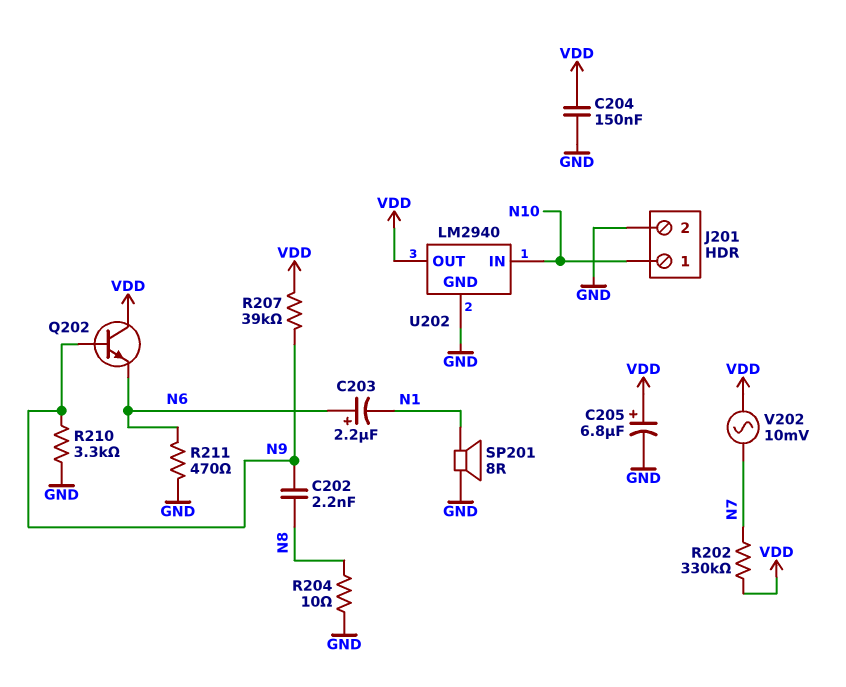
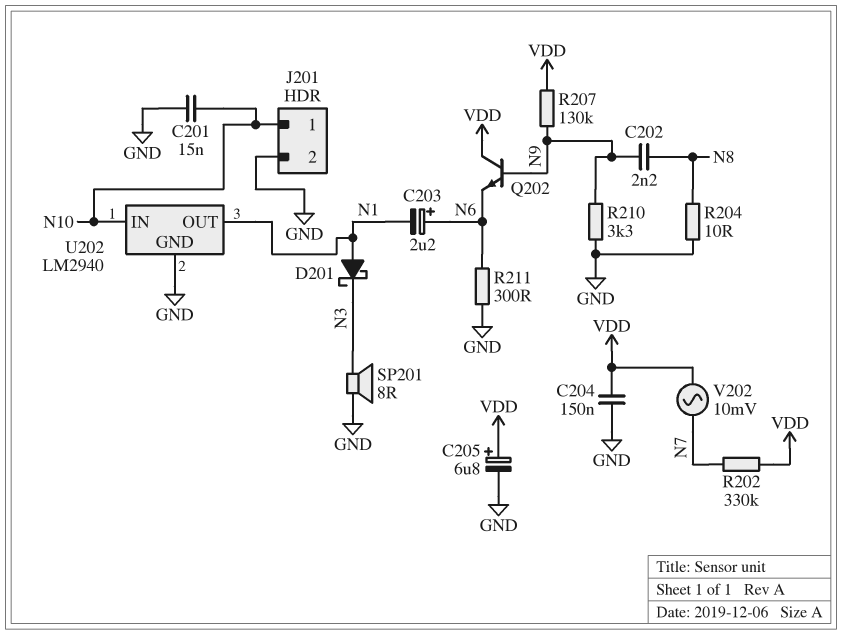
C201: none -> 15nF (GND, N10)
D201: none -> schottky (A N1, K N3)
R207: 39k (N9, VDD) -> 130k (N9, VDD)
R211: 470 (GND, N6) -> 300 (GND, N6)
SP201: speaker 8R (GND, N1) -> speaker 8R (GND, N3)
U202 pin OUT: VDD -> N1

